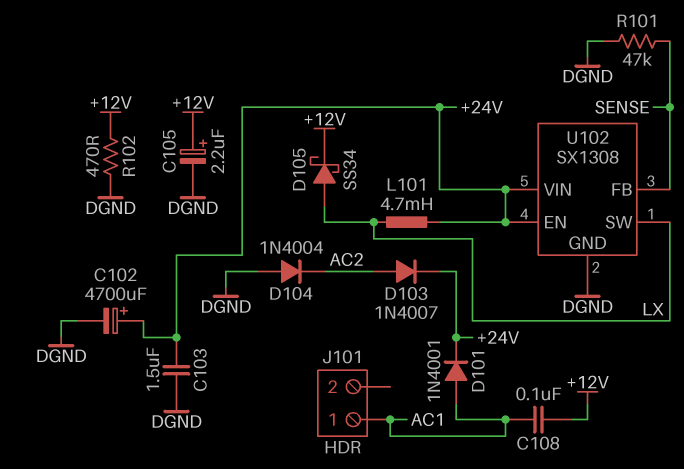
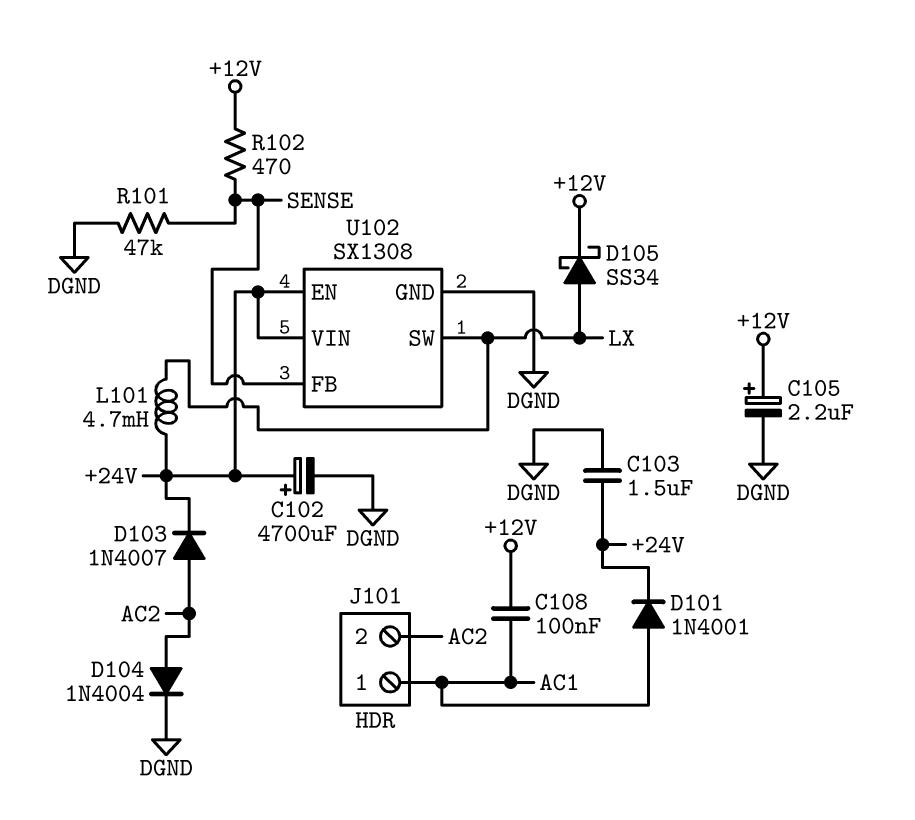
D104: diode 1N4004 (A DGND, K AC2) -> diode 1N4004 (A AC2, K DGND)
J101 pin 2: none -> AC2
R102: 470 (+12V, DGND) -> 470 (+12V, SENSE)

